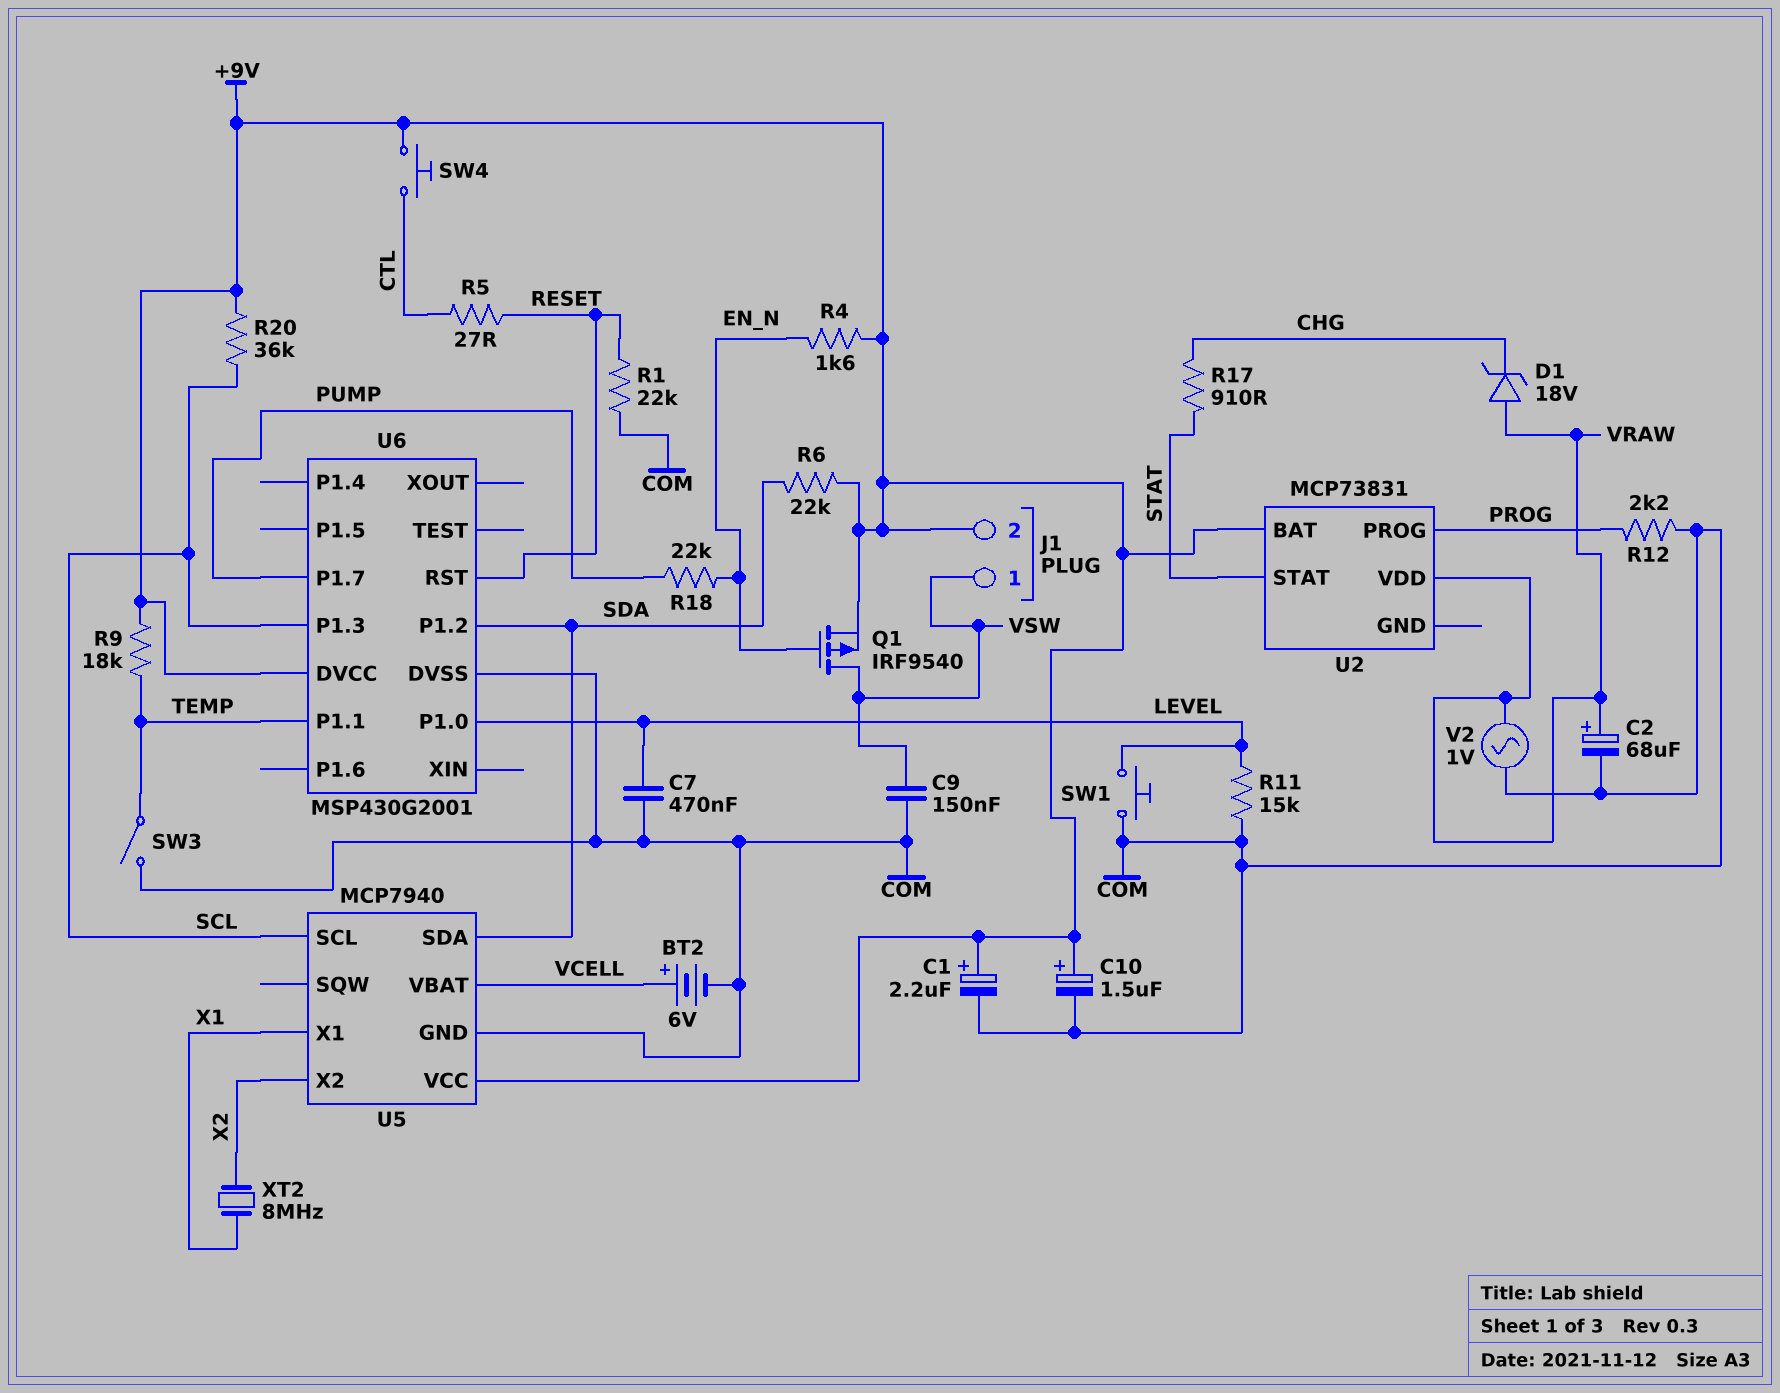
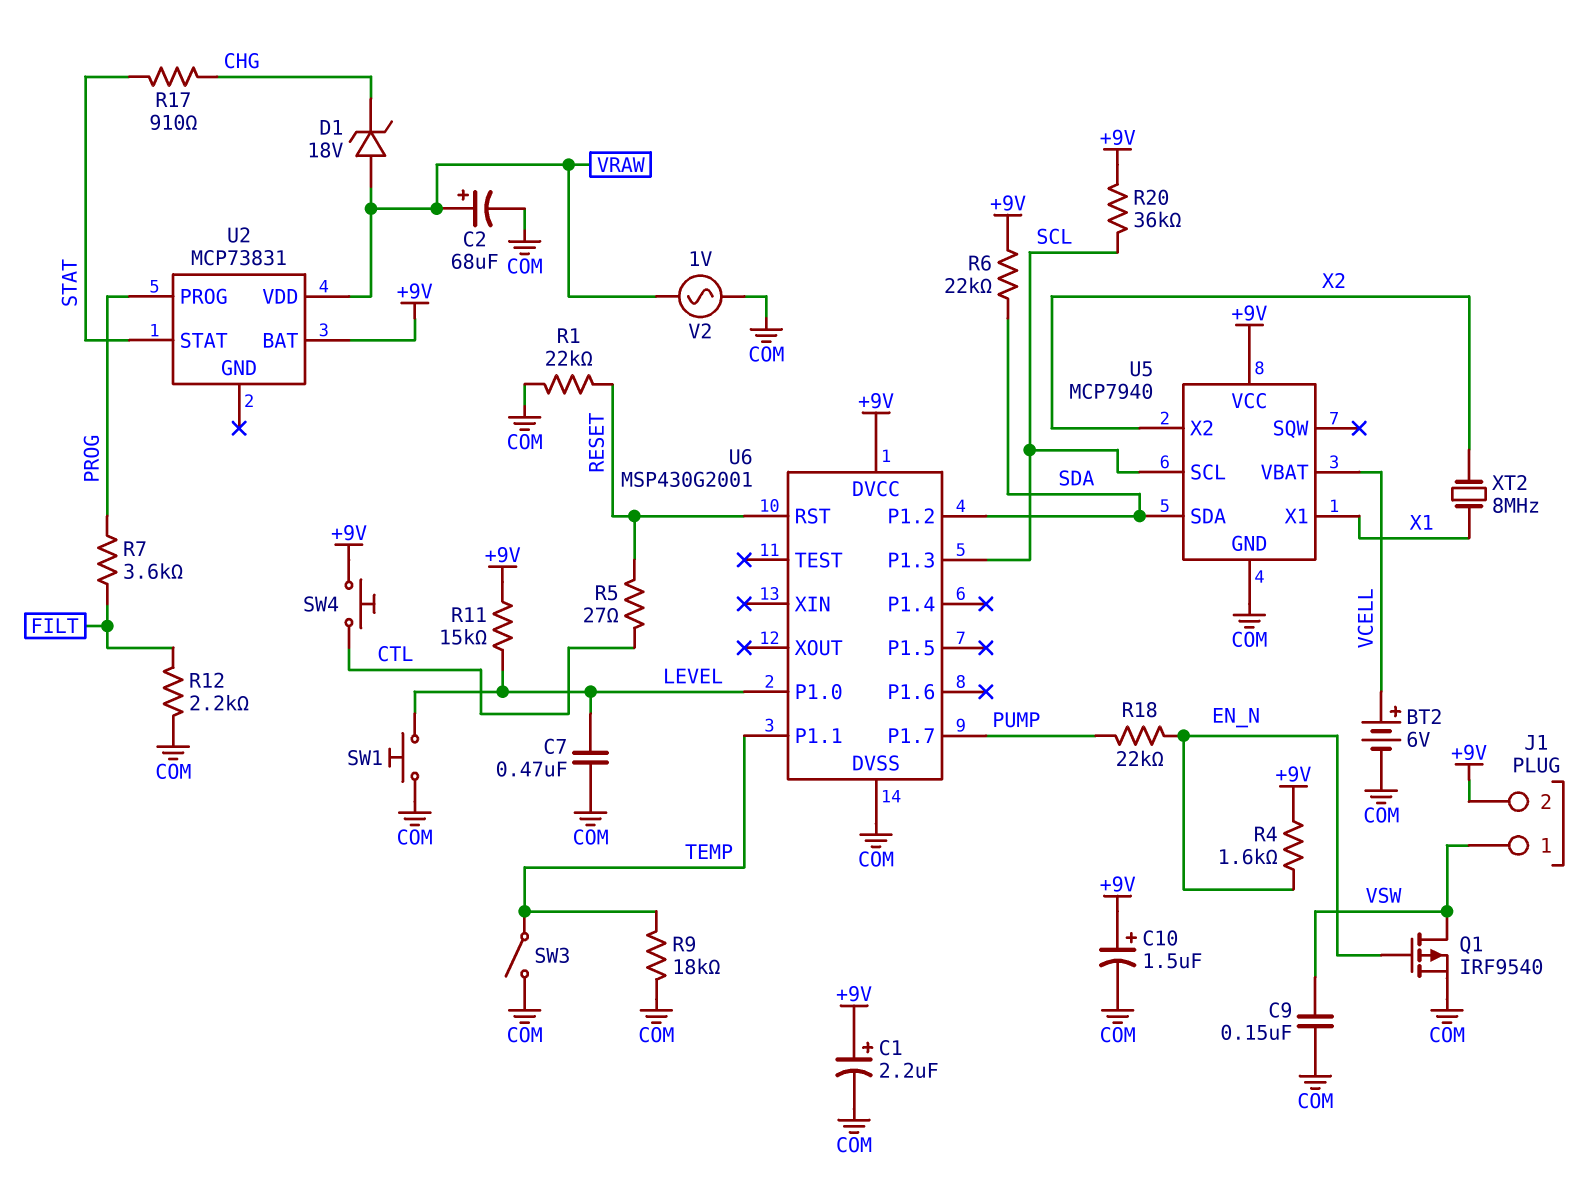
Q1: PMOS IRF9540 (G EN_N, D VSW, S +9V) -> PMOS IRF9540 (G EN_N, D VSW, S COM)
R7: none -> 3.6k (FILT, PROG)
R9: 18k (+9V, TEMP) -> 18k (COM, TEMP)
R11: 15k (COM, LEVEL) -> 15k (+9V, LEVEL)
R12: 2.2k (COM, PROG) -> 2.2k (COM, FILT)

